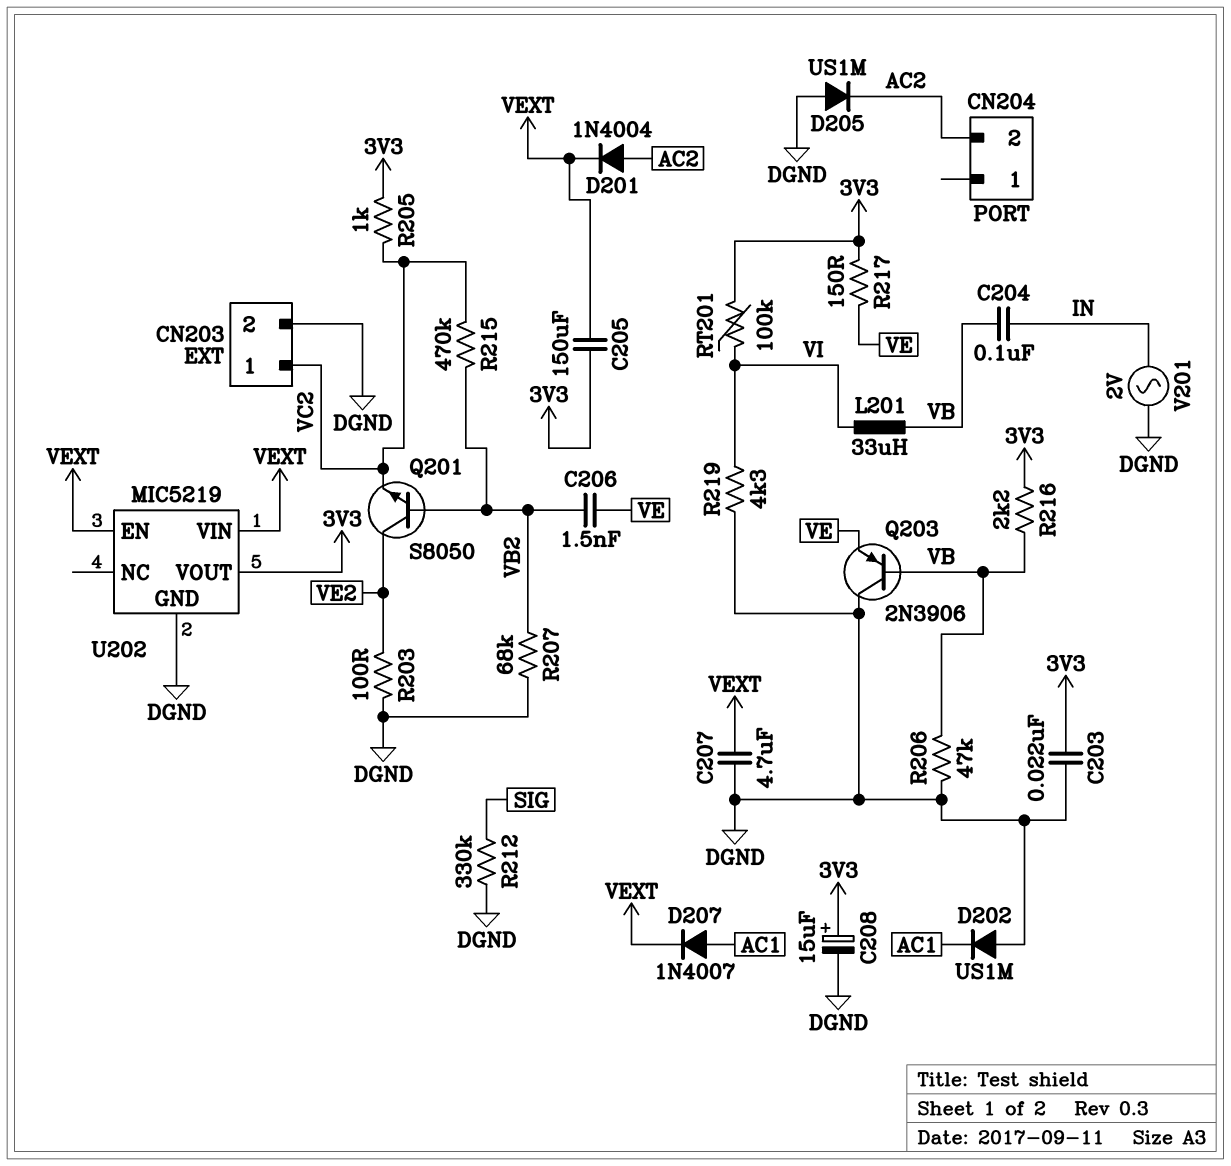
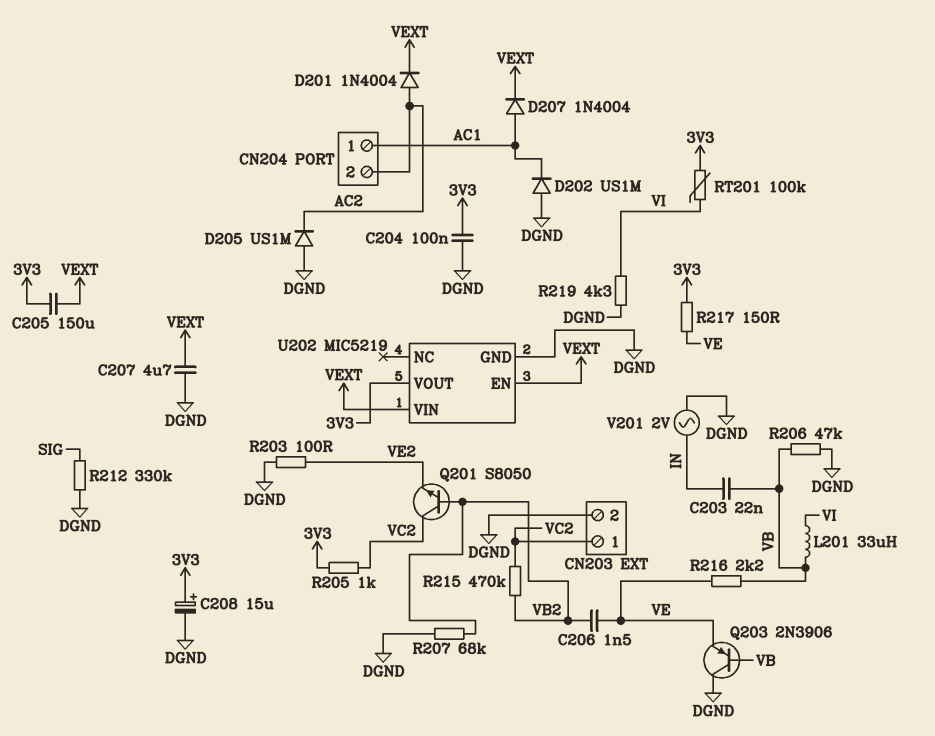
C203: 22nF (3V3, DGND) -> 22nF (IN, VB)
C204: 100nF (IN, VB) -> 100nF (3V3, DGND)
CN204 pin 1: none -> AC1
D207: diode 1N4007 (A AC1, K VEXT) -> diode 1N4004 (A AC1, K VEXT)
Q201: NPN S8050 (B VB2, C VE2, E VC2) -> NPN S8050 (B VB2, C VC2, E VE2)
R216: 2.2k (3V3, VB) -> 2.2k (VB, VE)

